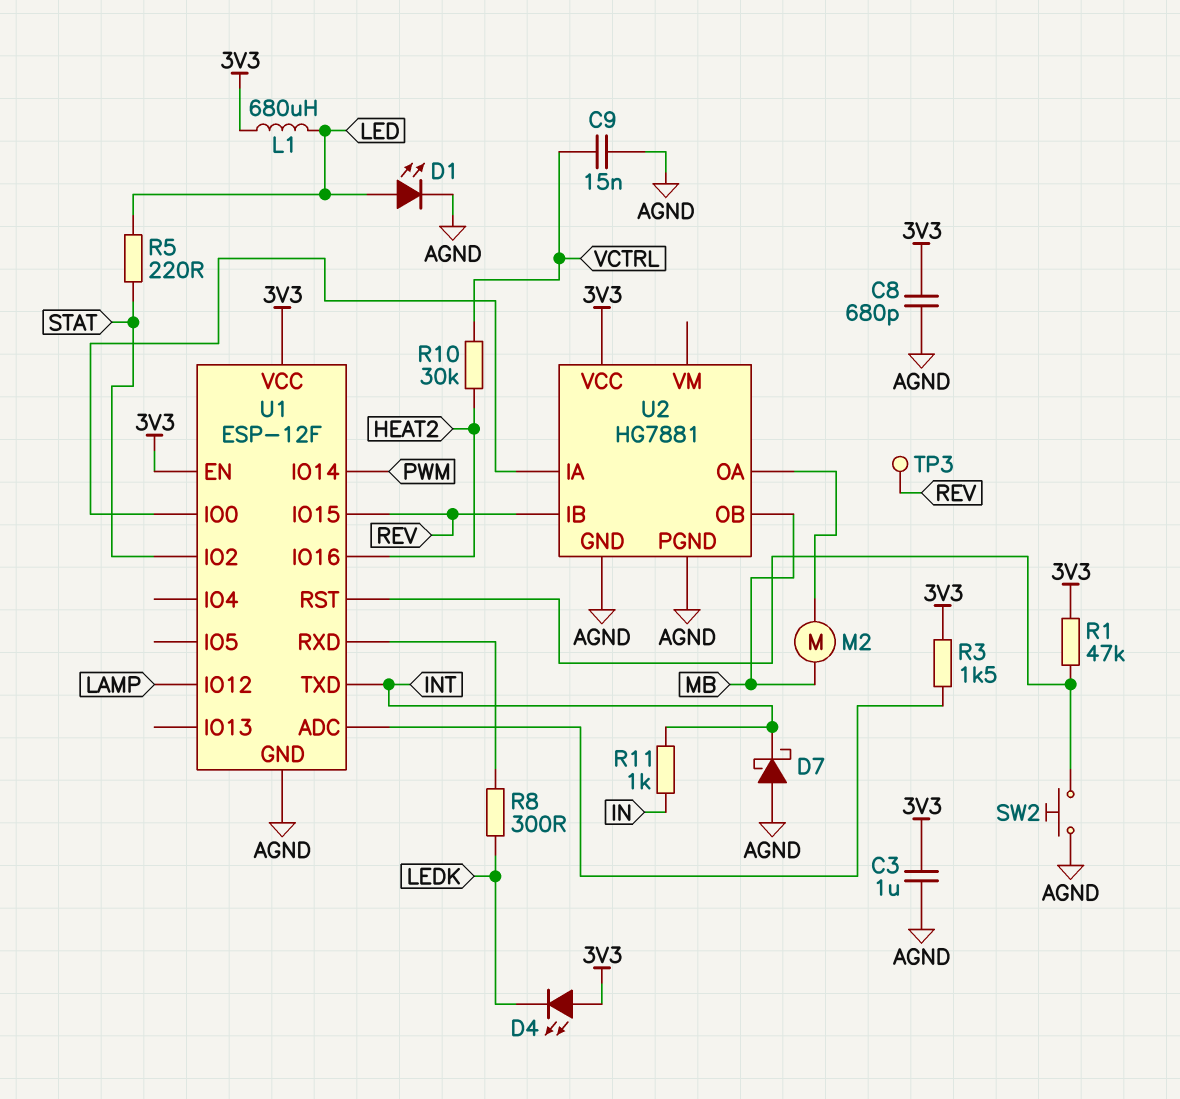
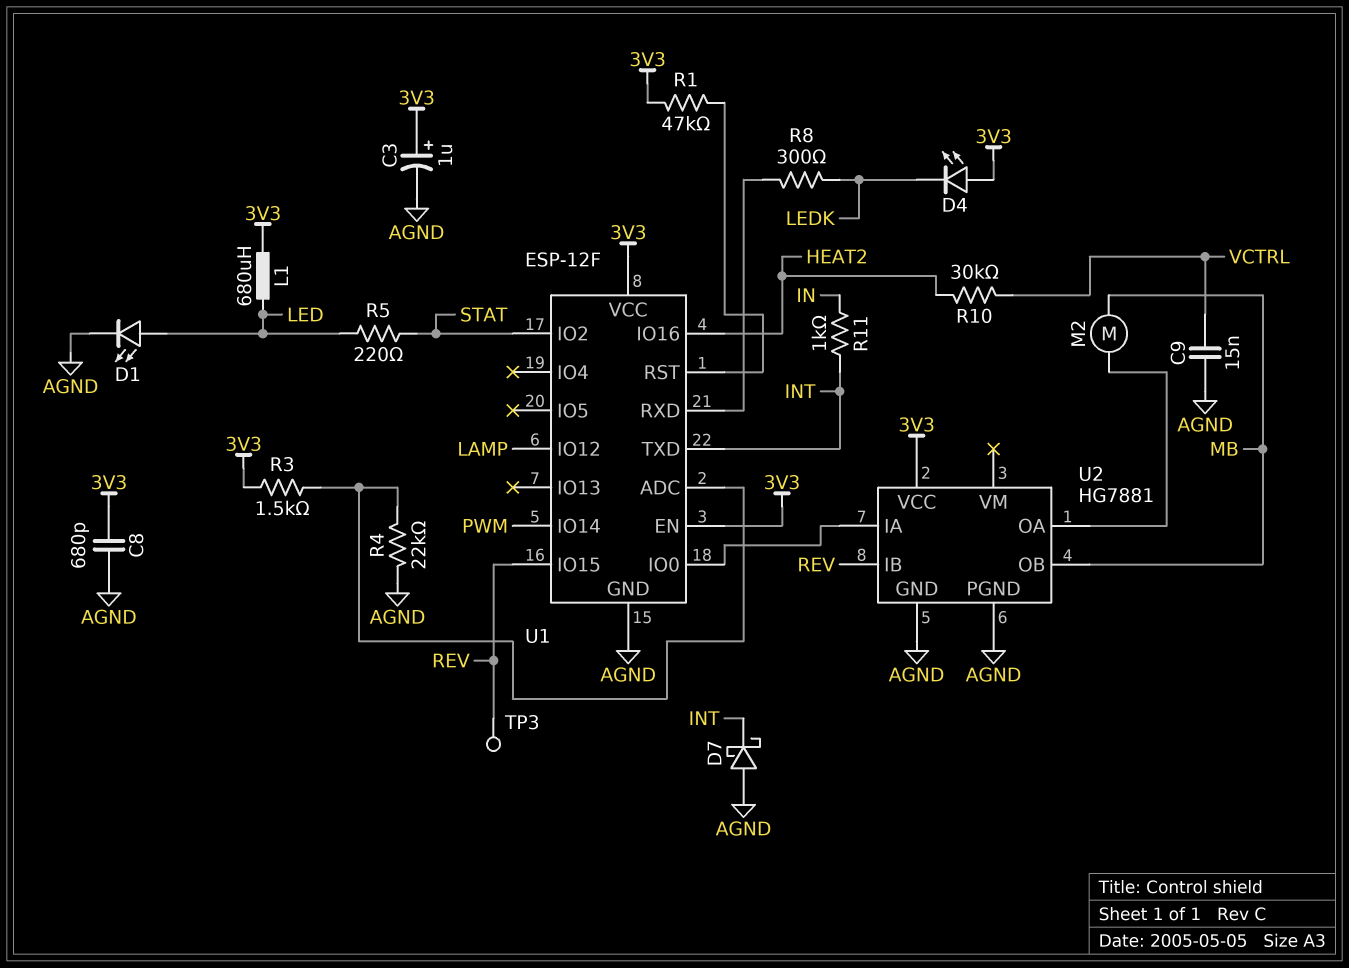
C3: 1uF (3V3, AGND) -> 1uF (plus 3V3, minus AGND)
R4: none -> 22k (AGND, U1/ADC)
SW2: button (AGND, U1/RST) -> none

